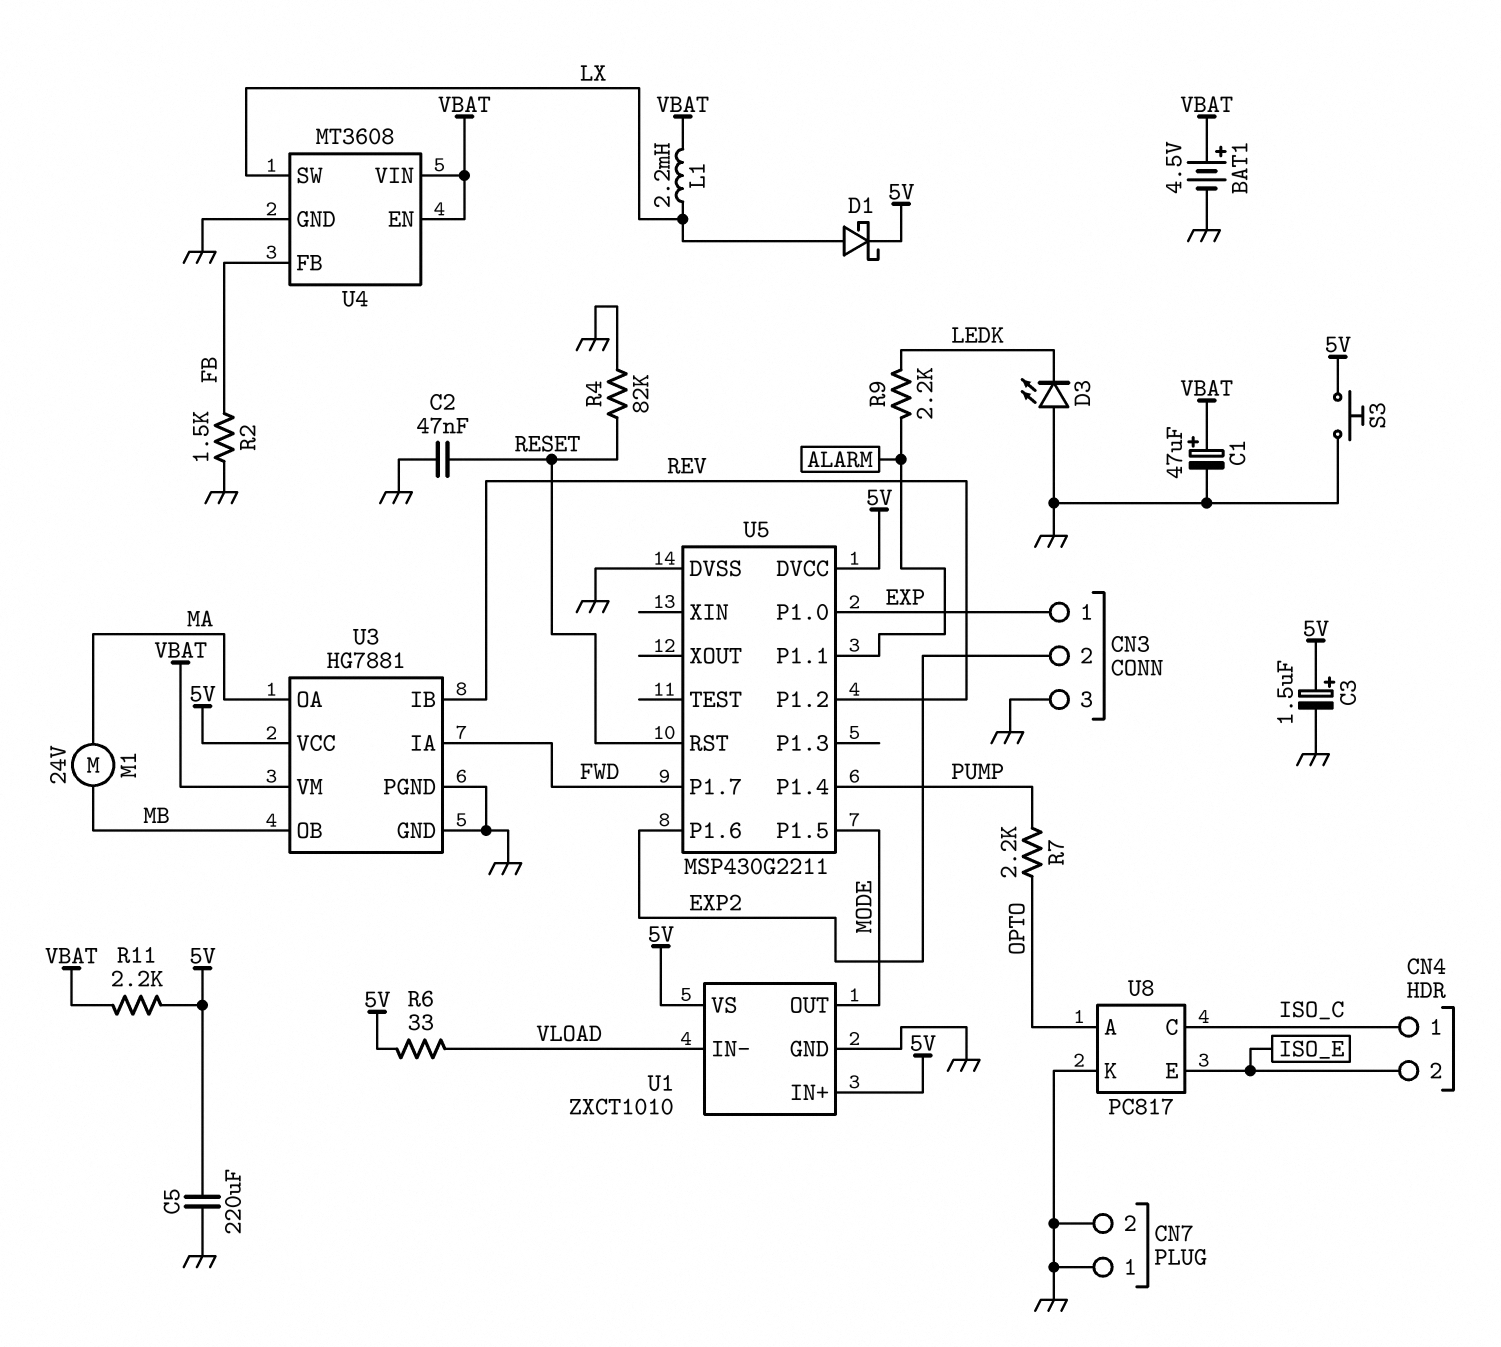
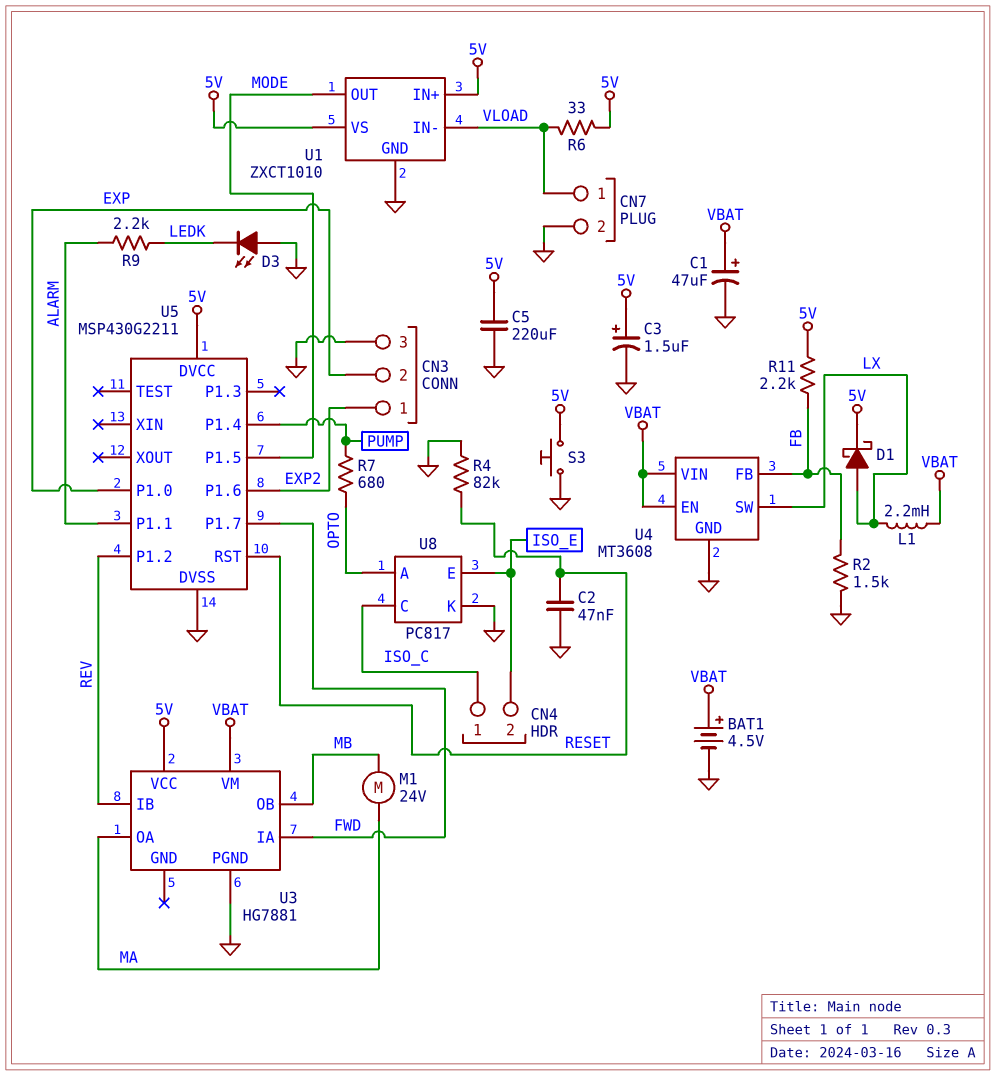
CN3 pin 1: EXP -> EXP2
CN3 pin 2: EXP2 -> EXP
CN7 pin 1: GND -> VLOAD
R7: 2.2k (OPTO, PUMP) -> 680 (OPTO, PUMP)
R11: 2.2k (5V, VBAT) -> 2.2k (5V, FB)
U3 pin GND: GND -> none

